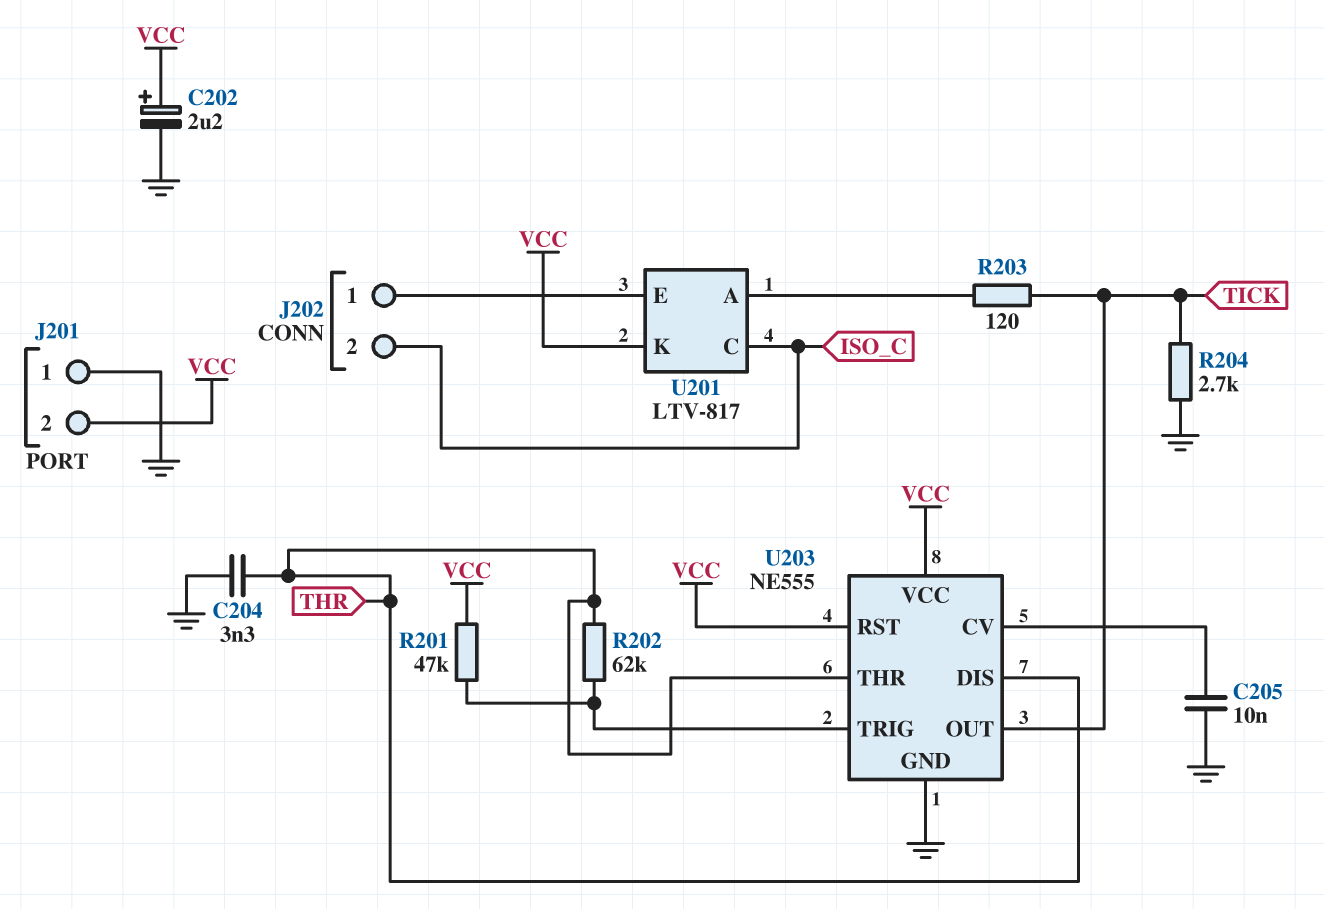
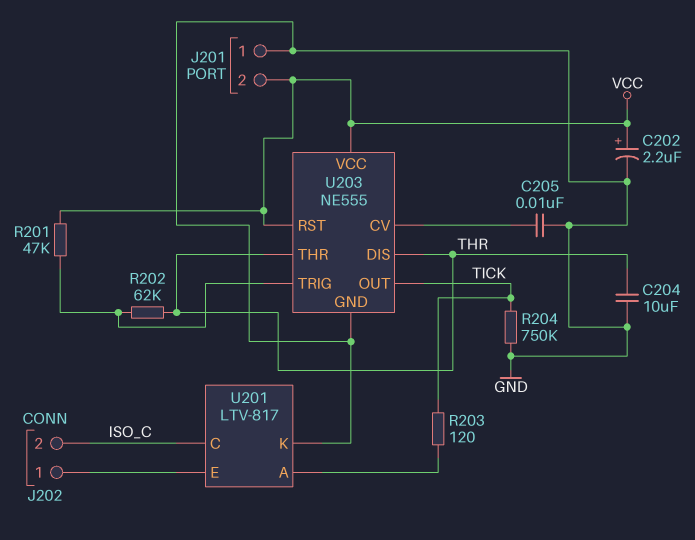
C204: 3.3nF (GND, THR) -> 10uF (GND, THR)
R204: 2.7k (GND, TICK) -> 750k (GND, TICK)
U201 pin K: VCC -> GND

